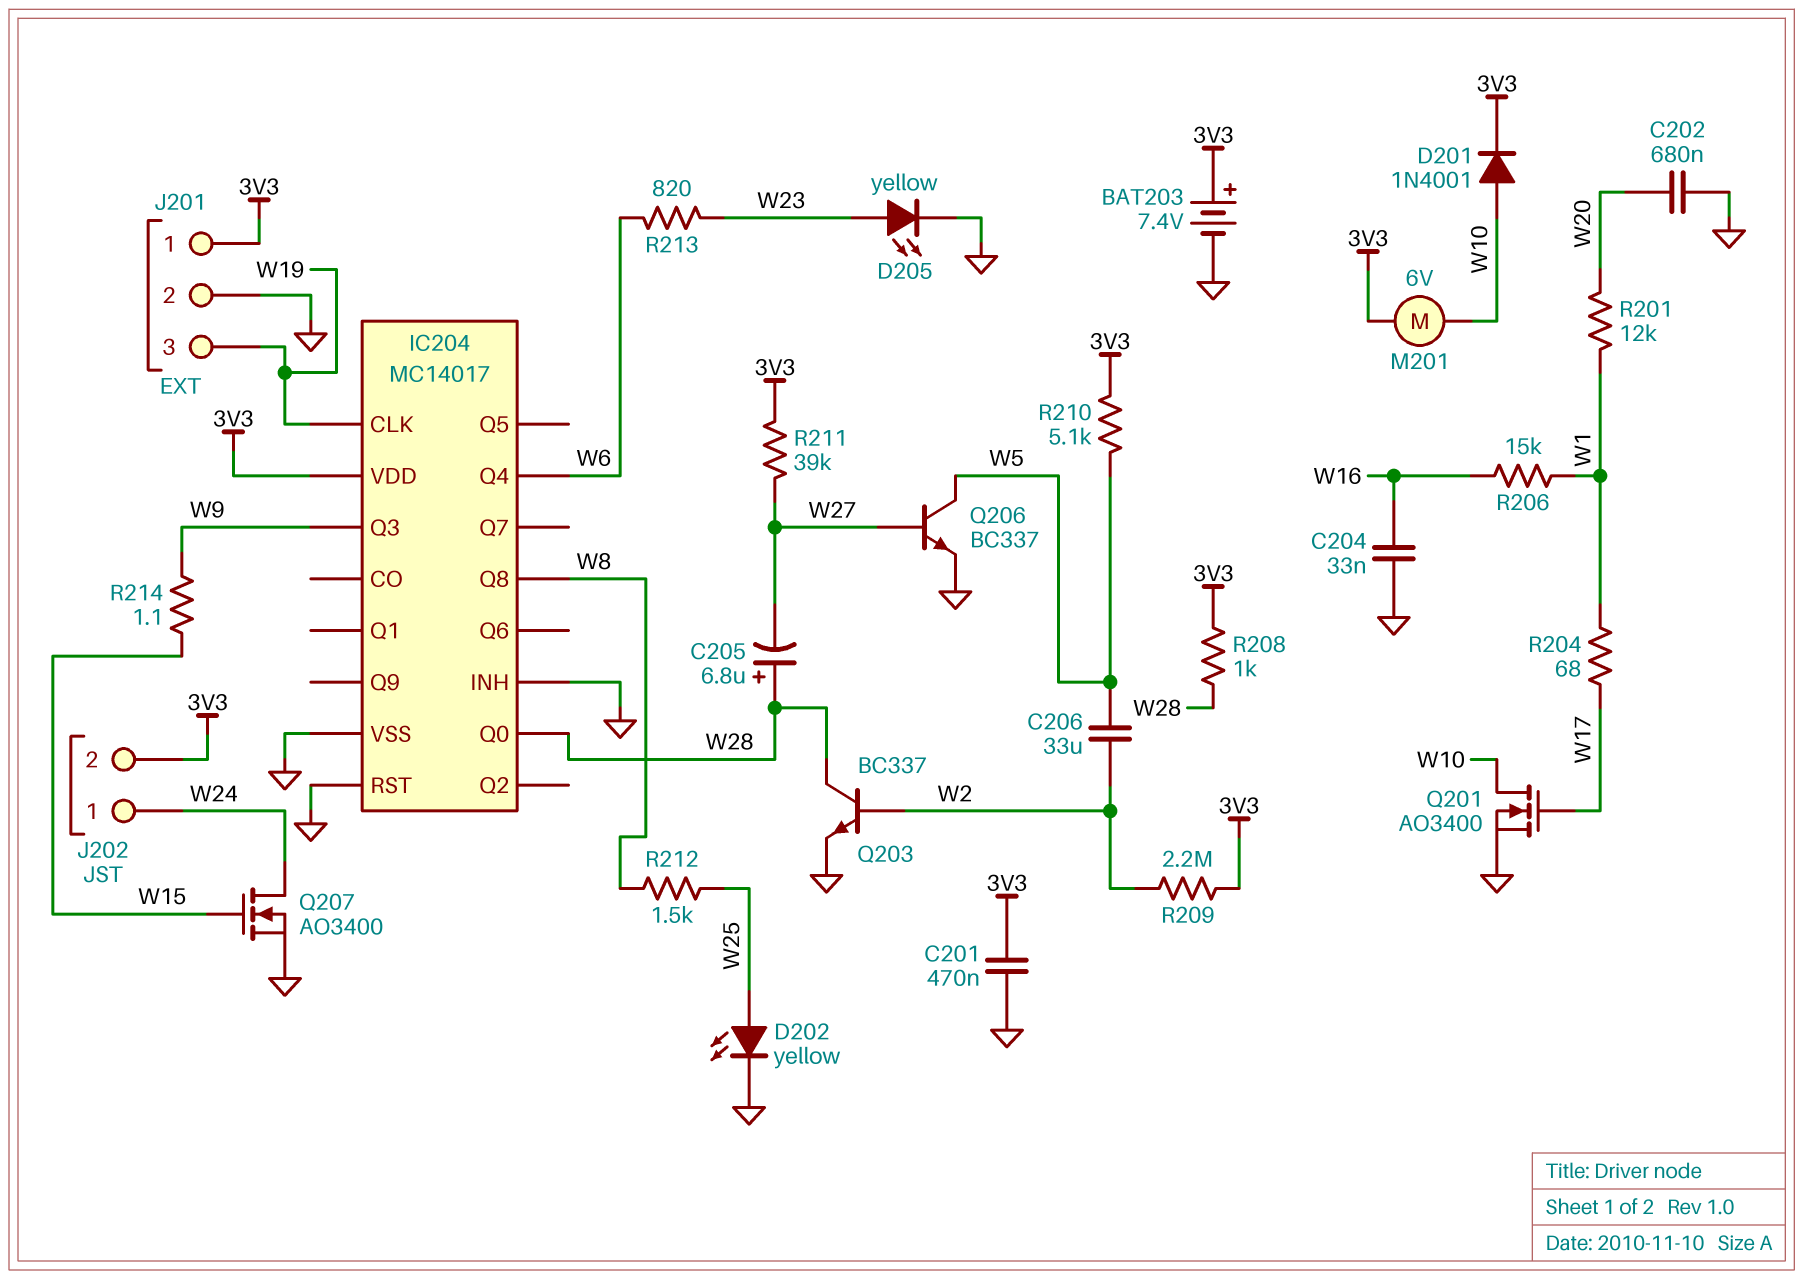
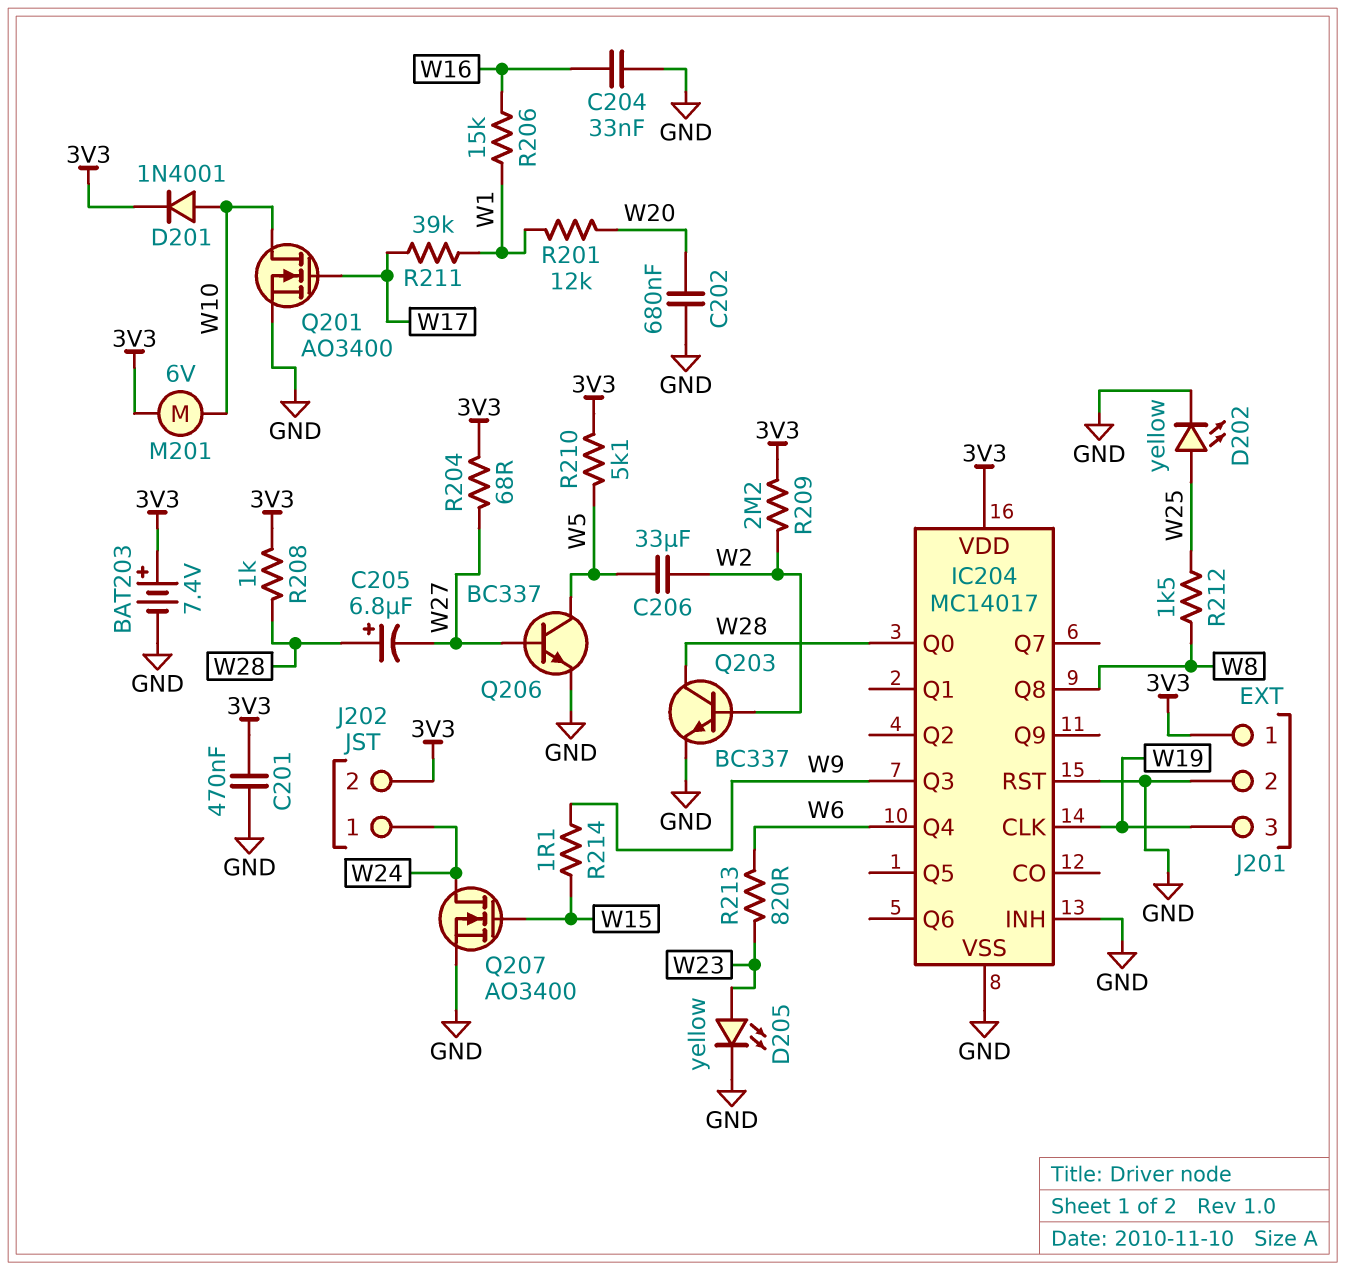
R204: 68 (W1, W17) -> 68 (3V3, W27)
R211: 39k (3V3, W27) -> 39k (W1, W17)

